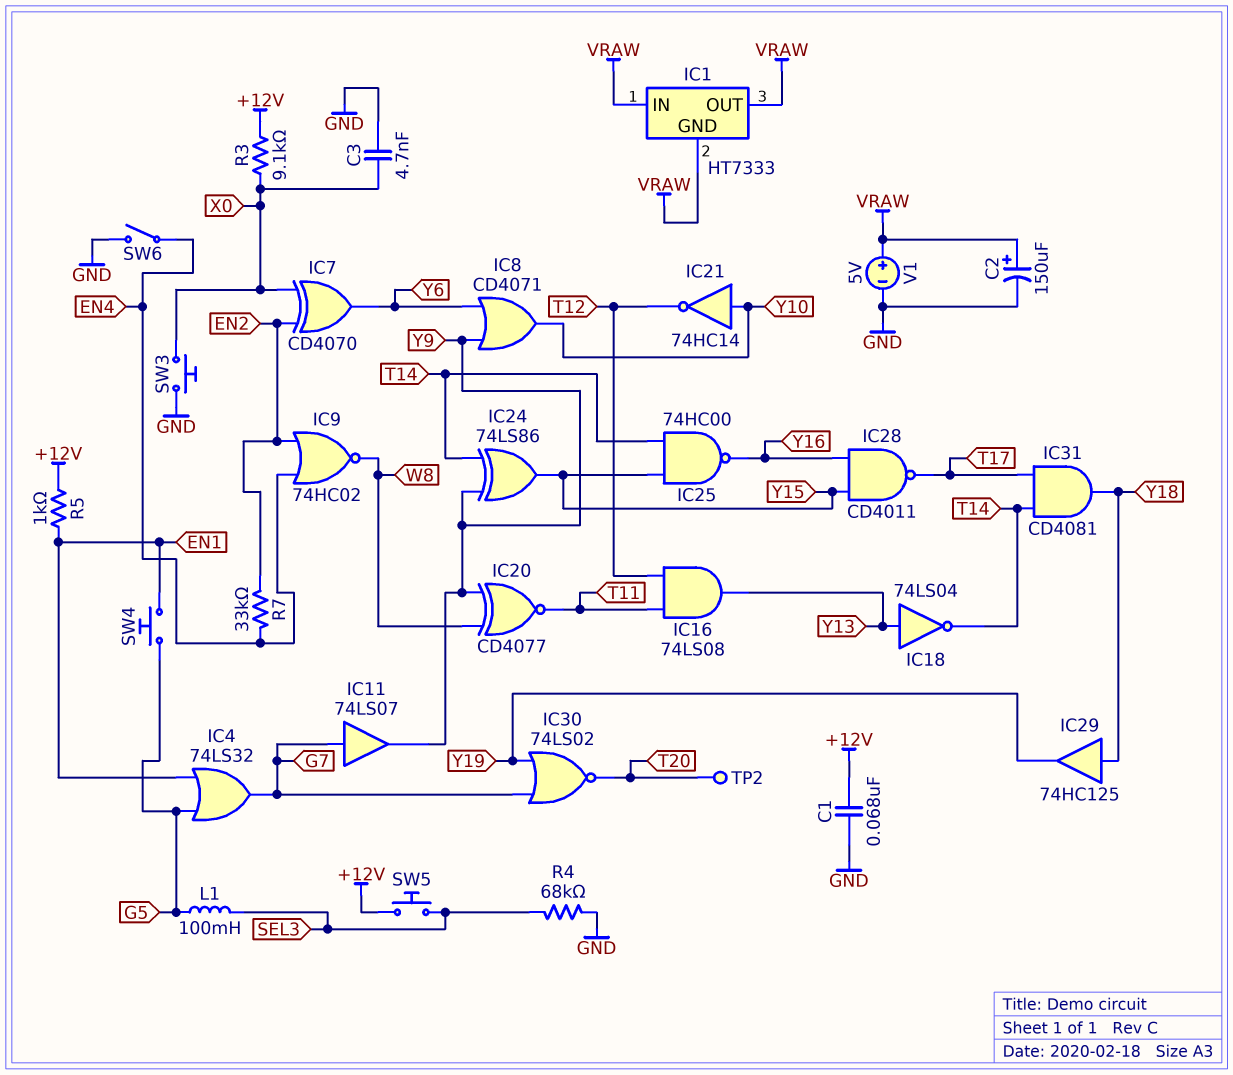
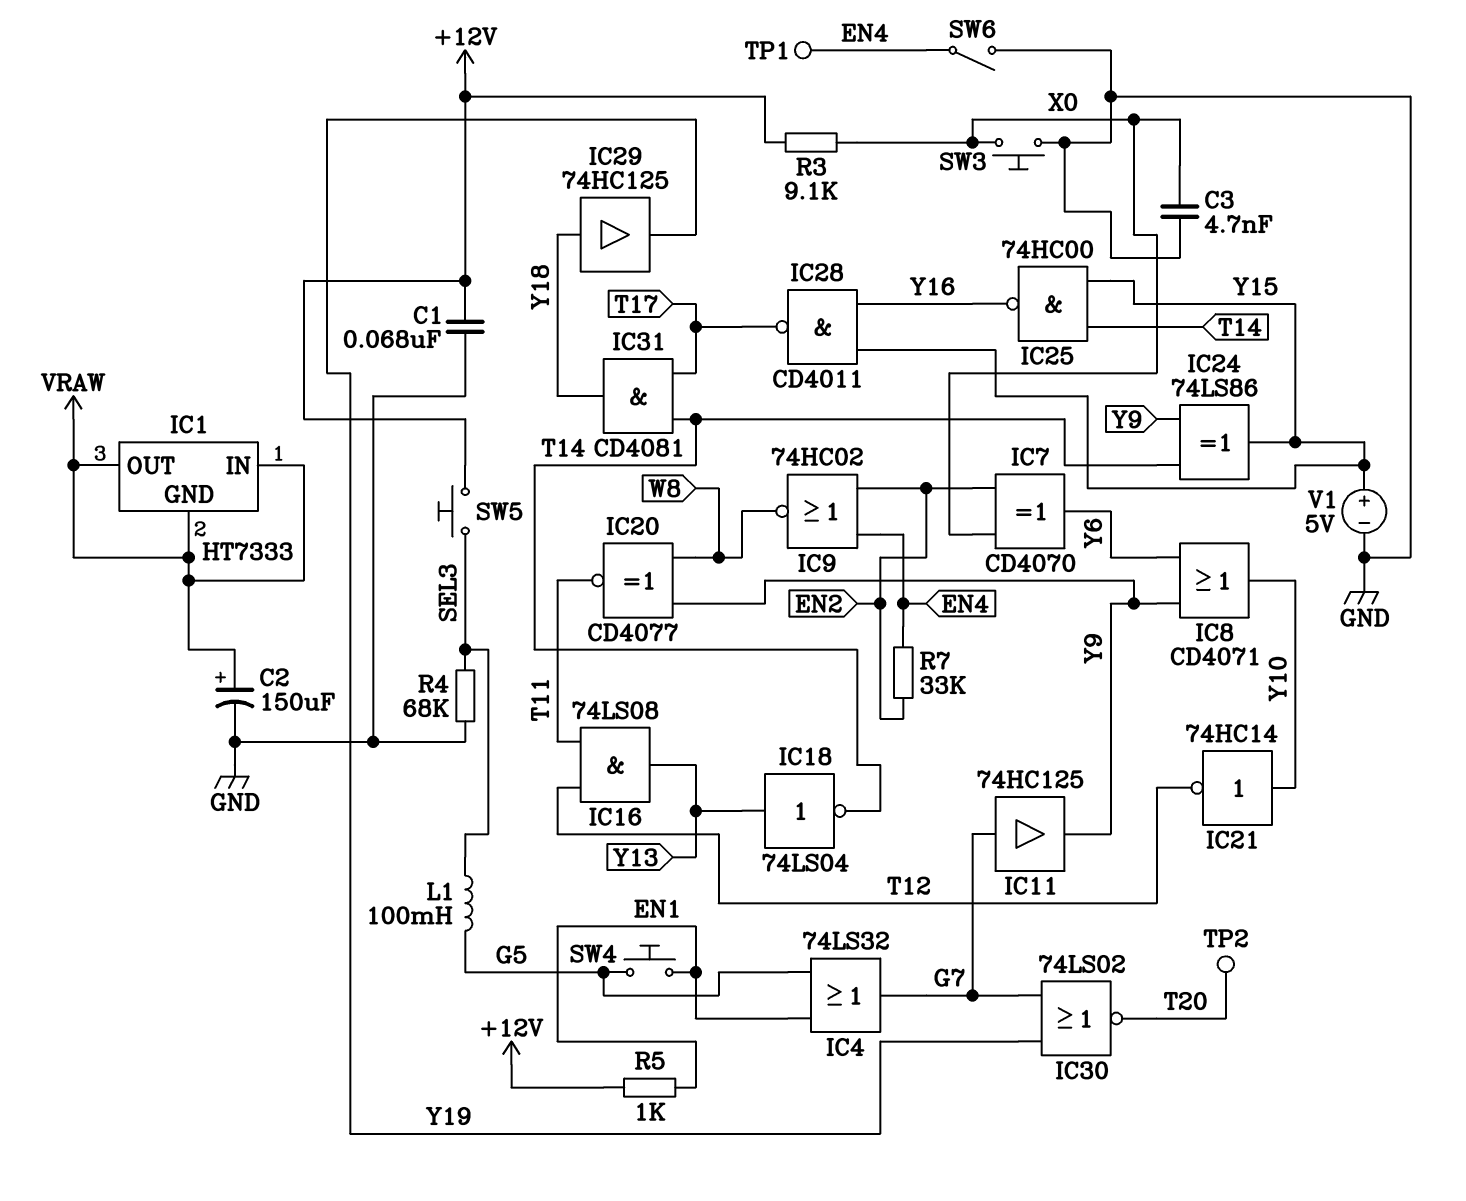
IC11: buffer 74LS07 (in G7, out Y9) -> buffer 74HC125 (in G7, out Y9)
TP1: none -> test point (EN4)
V1: 5V (plus VRAW, minus GND) -> 5V (plus Y15, minus GND)

